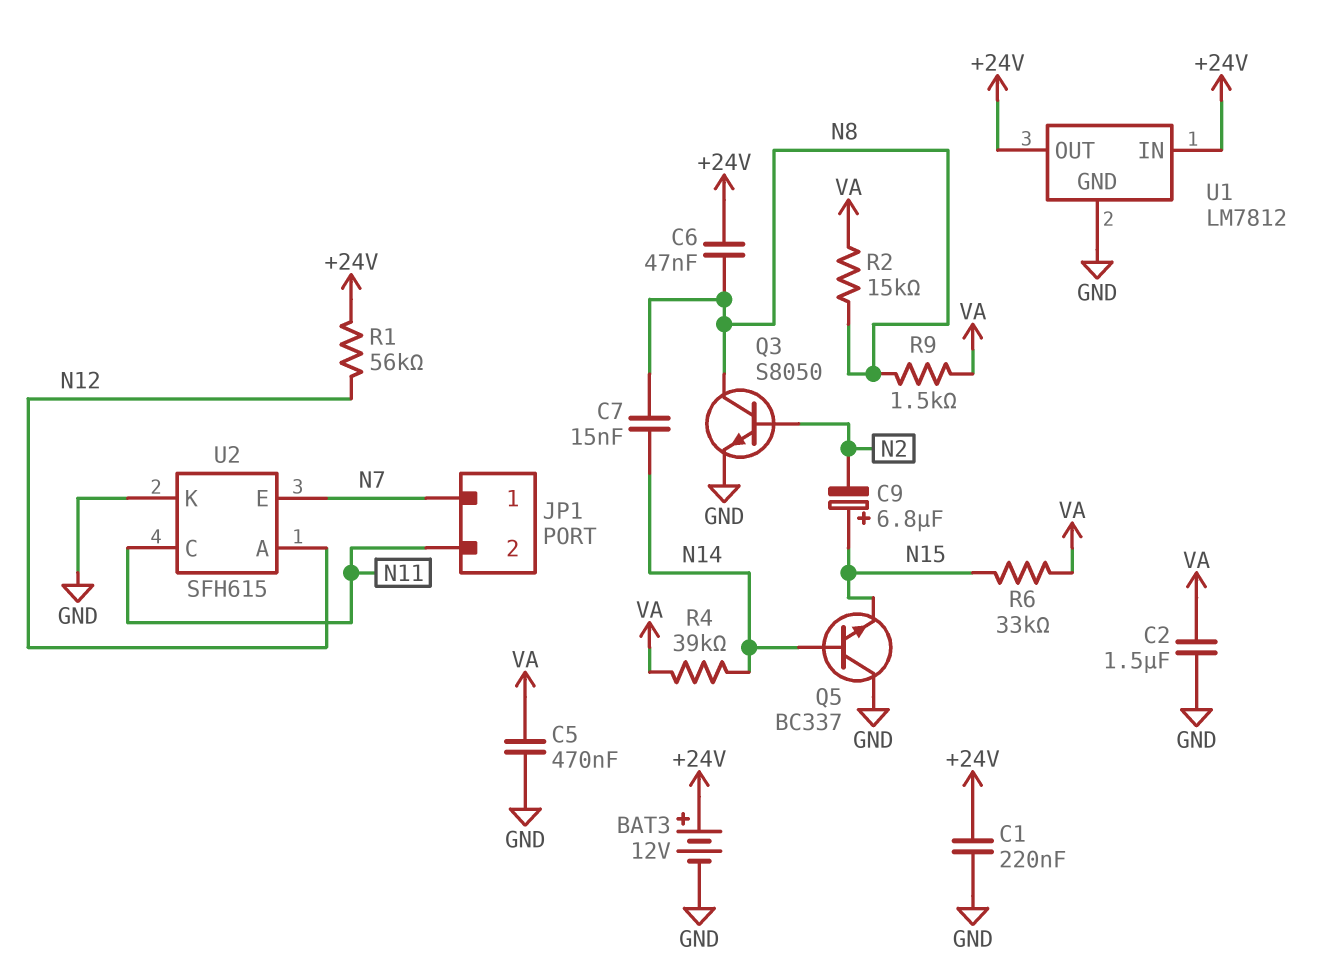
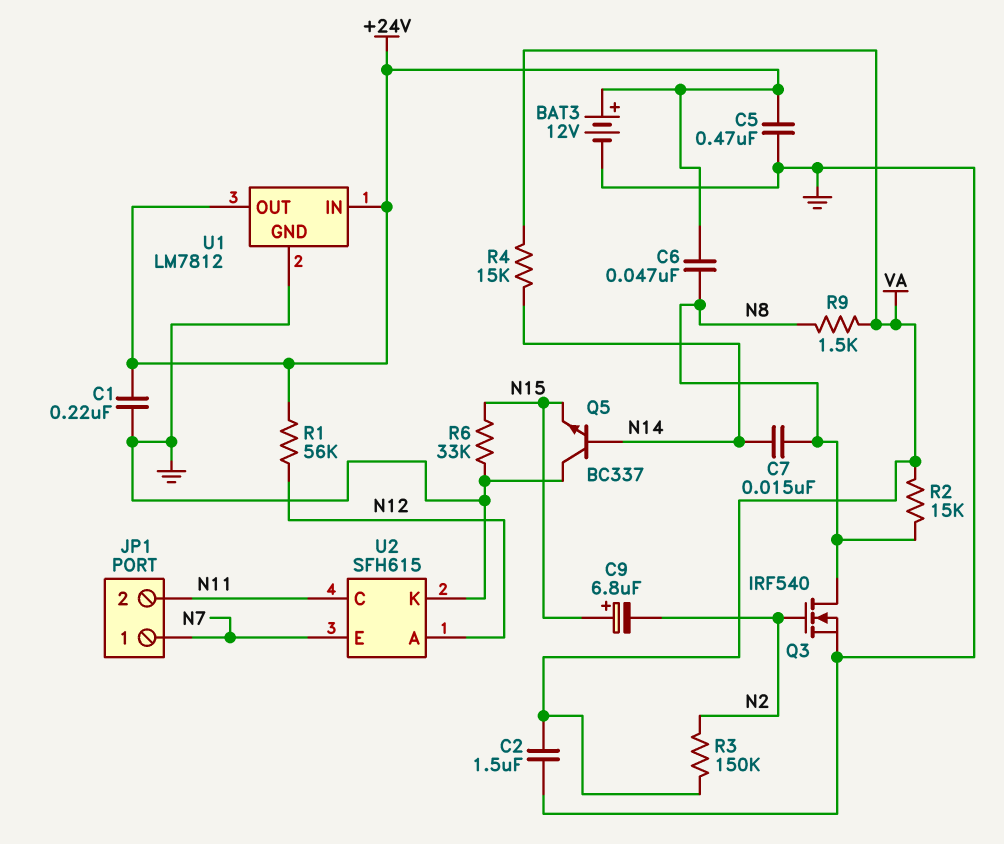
C5: 470nF (GND, VA) -> 470nF (+24V, GND)
Q3: NPN S8050 (B N2, C N8, E GND) -> NMOS IRF540 (G N2, D N8, S GND)
R3: none -> 150k (N2, VA)
R4: 39k (N14, VA) -> 15k (N14, VA)
R6: 33k (N15, VA) -> 33k (GND, N15)

